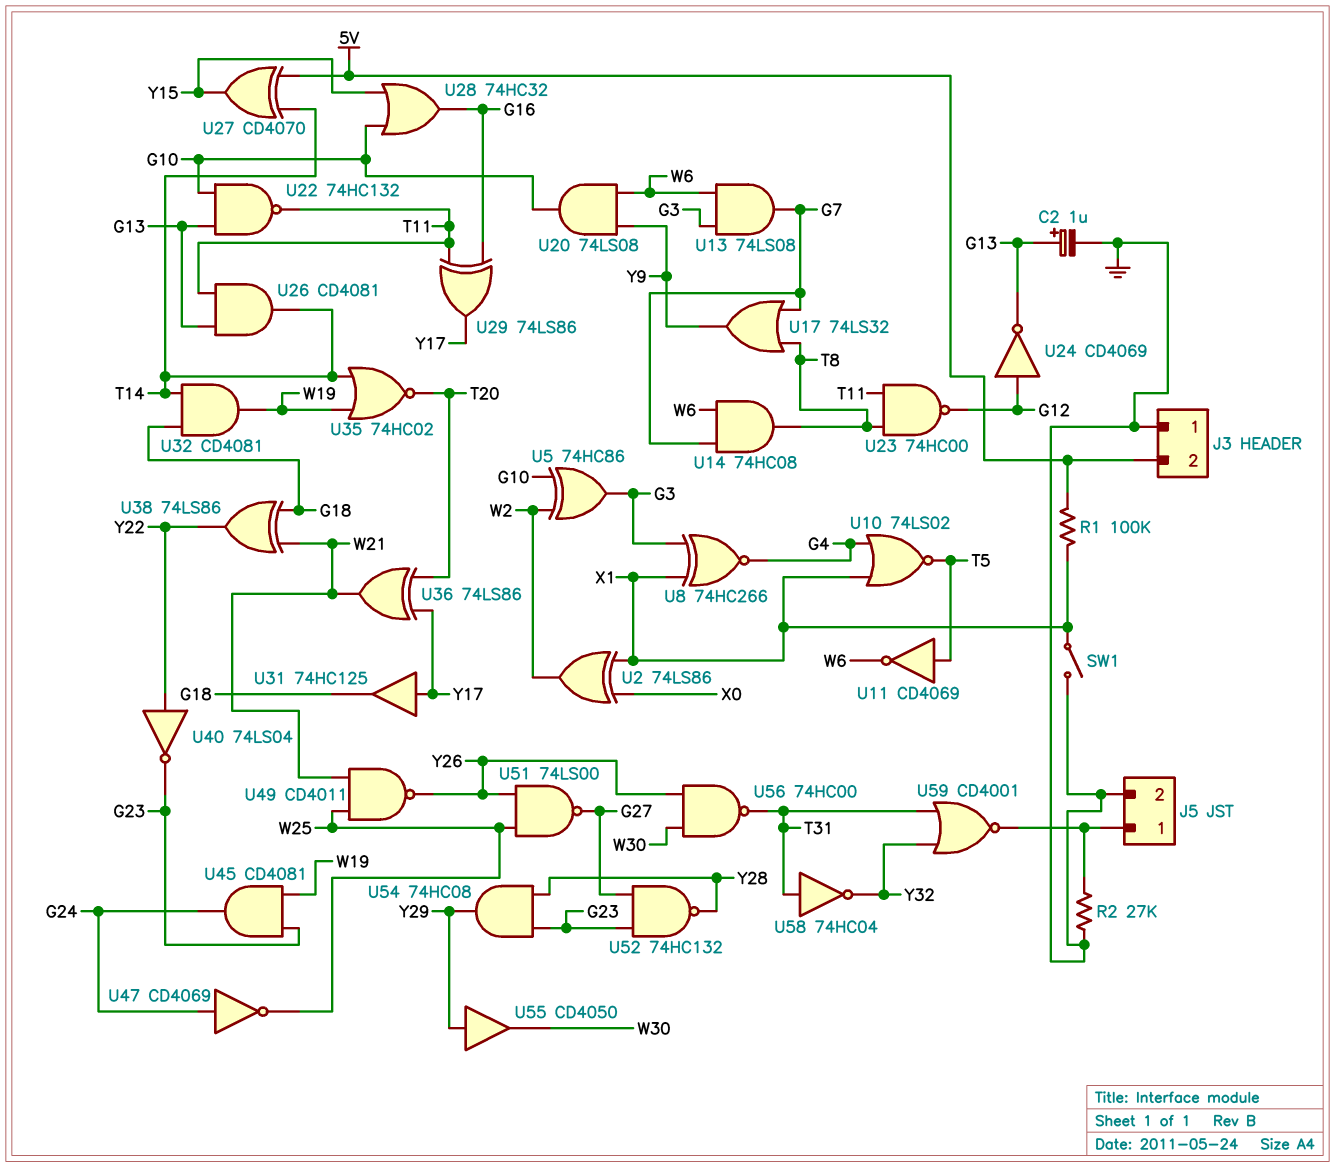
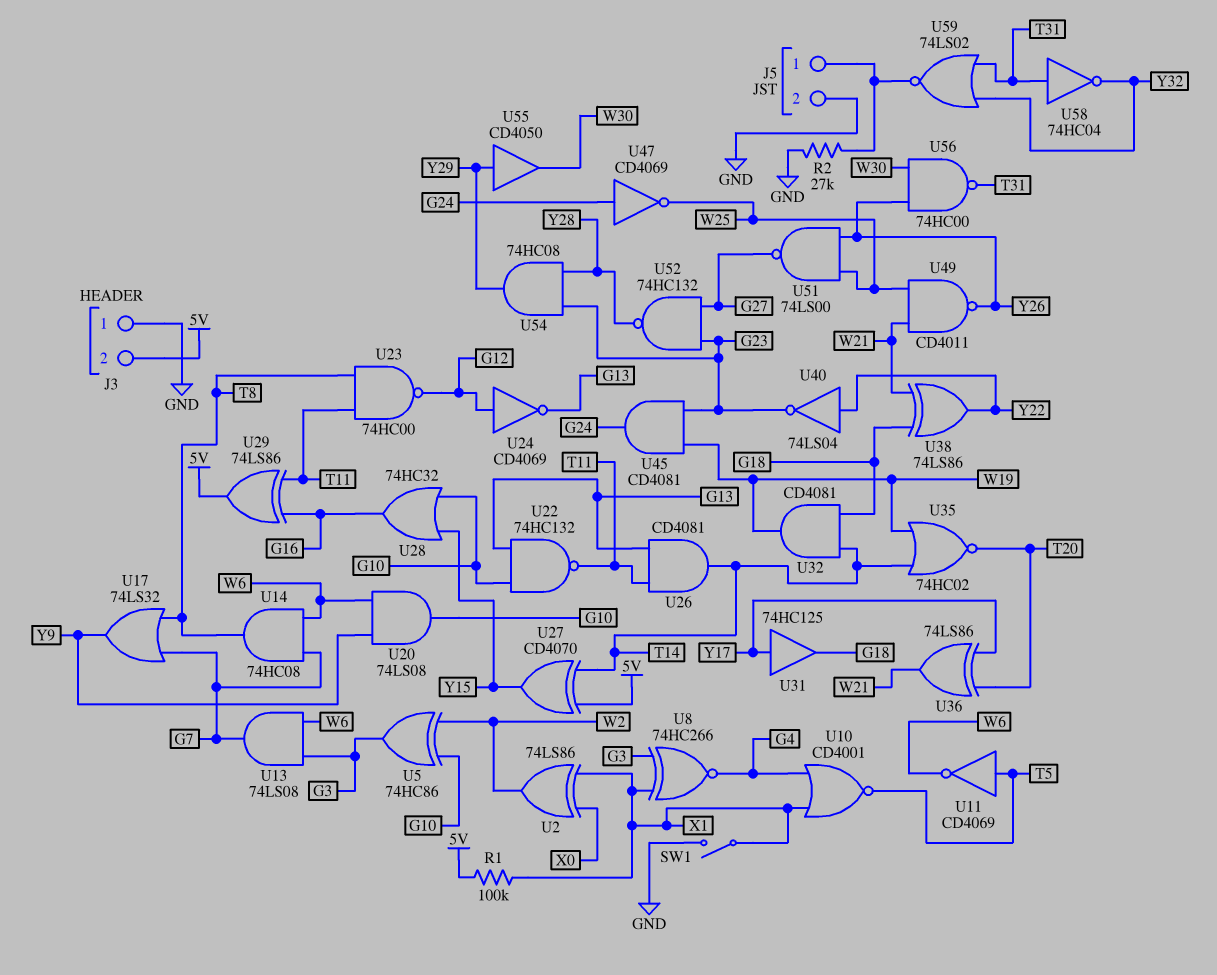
C2: 1uF (plus G13, minus GND) -> none
U10: NOR 74LS02 (in G4, in X1, out T5) -> NOR CD4001 (in G4, in X1, out T5)
U29: XOR 74LS86 (in G16, in T11, out Y17) -> XOR 74LS86 (in G16, in T11, out 5V)
U59: NOR CD4001 (in T31, in Y32, out J5/1) -> NOR 74LS02 (in T31, in Y32, out J5/1)

